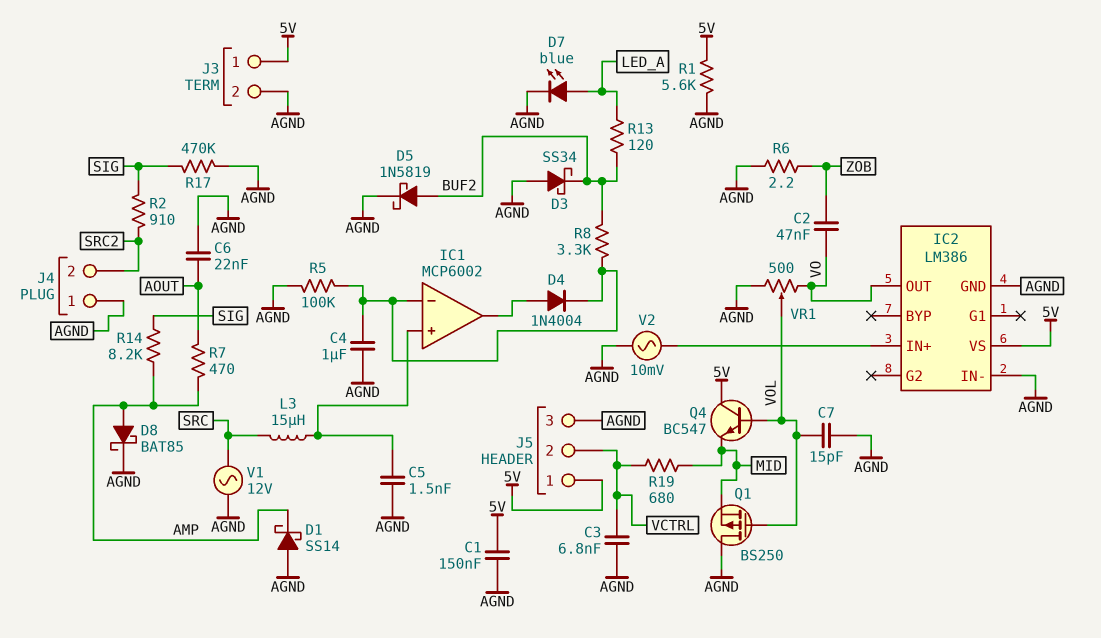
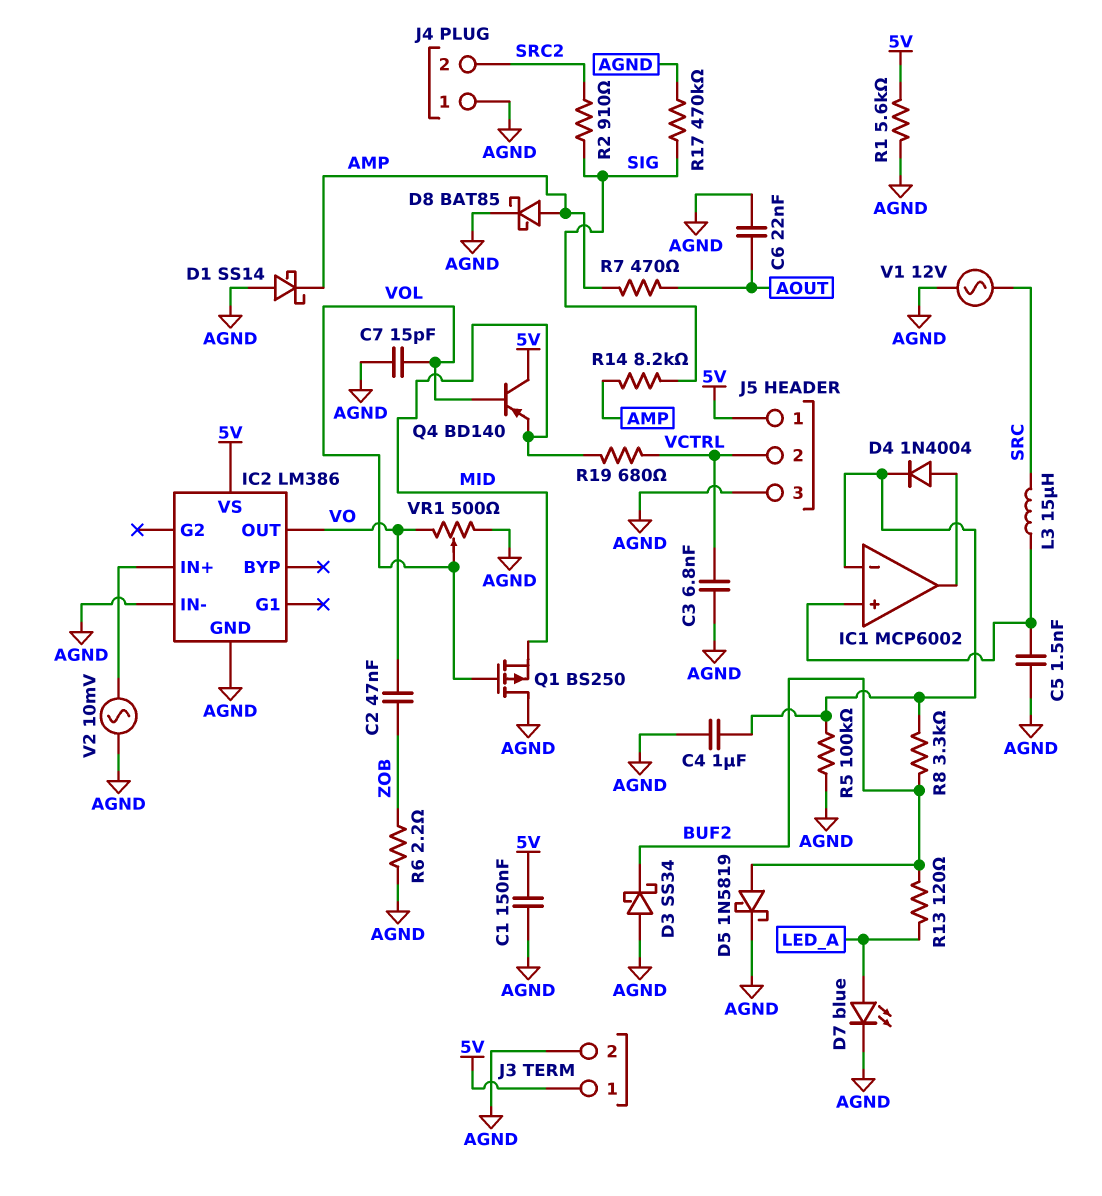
Q4: NPN BC547 (B VOL, C 5V, E MID) -> PNP BD140 (B VOL, C 5V, E MID)

